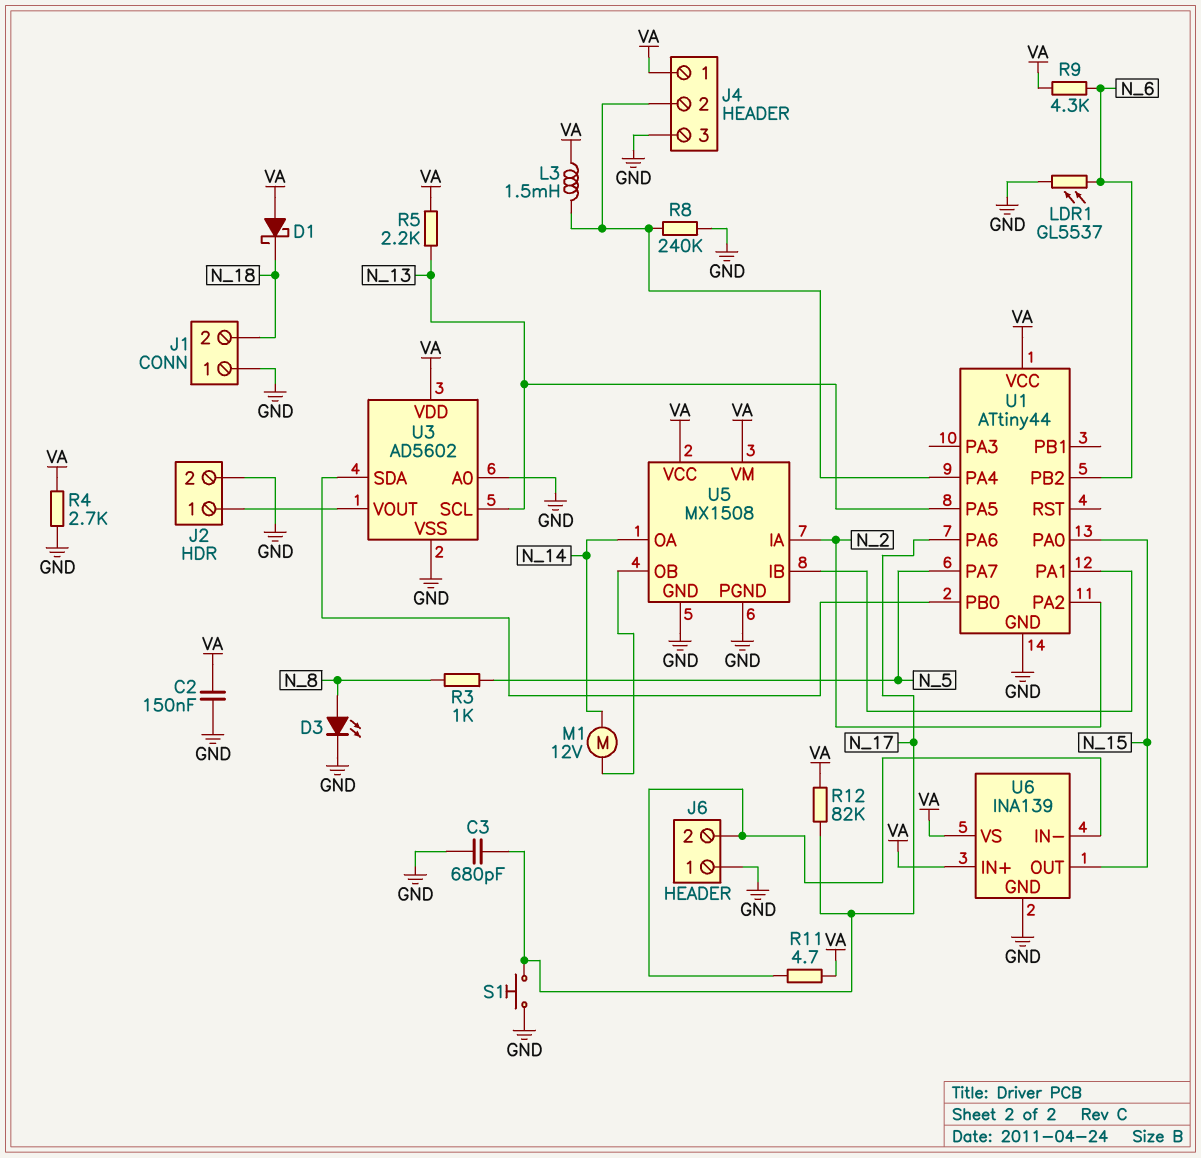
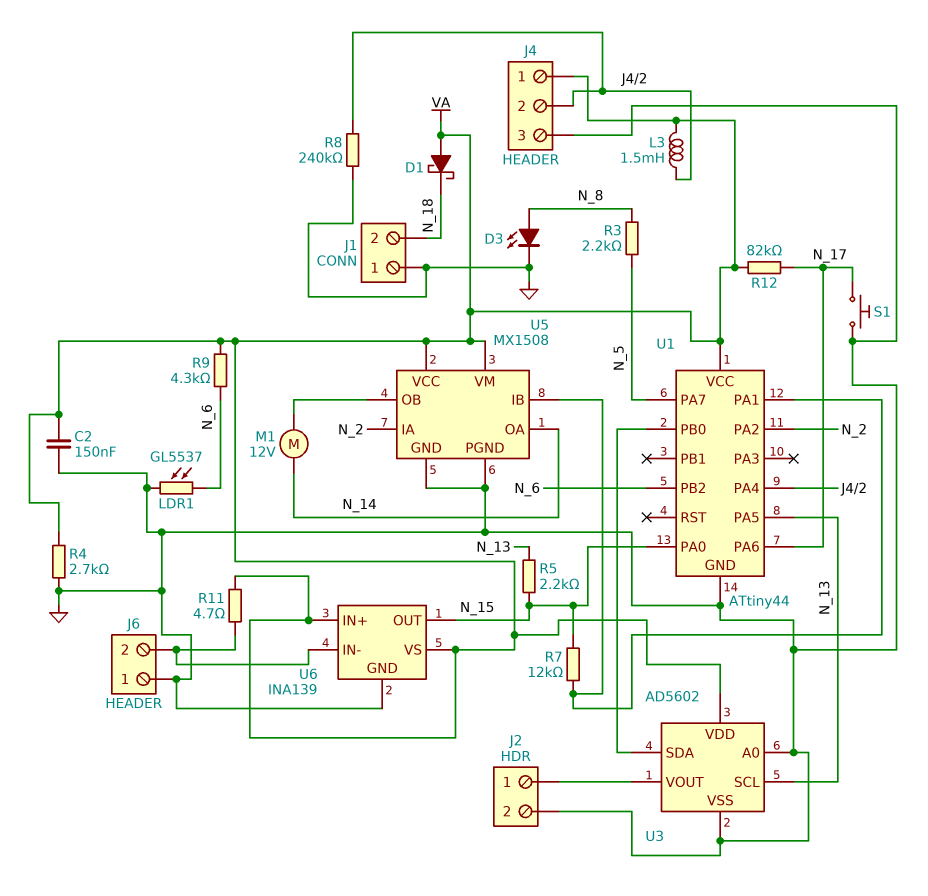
C3: 680pF (GND, N_17) -> none
R3: 1k (N_5, N_8) -> 2.2k (N_5, N_8)
R5: 2.2k (N_13, VA) -> 2.2k (N_13, N_15)
R7: none -> 12k (N_15, U1/PA1)

